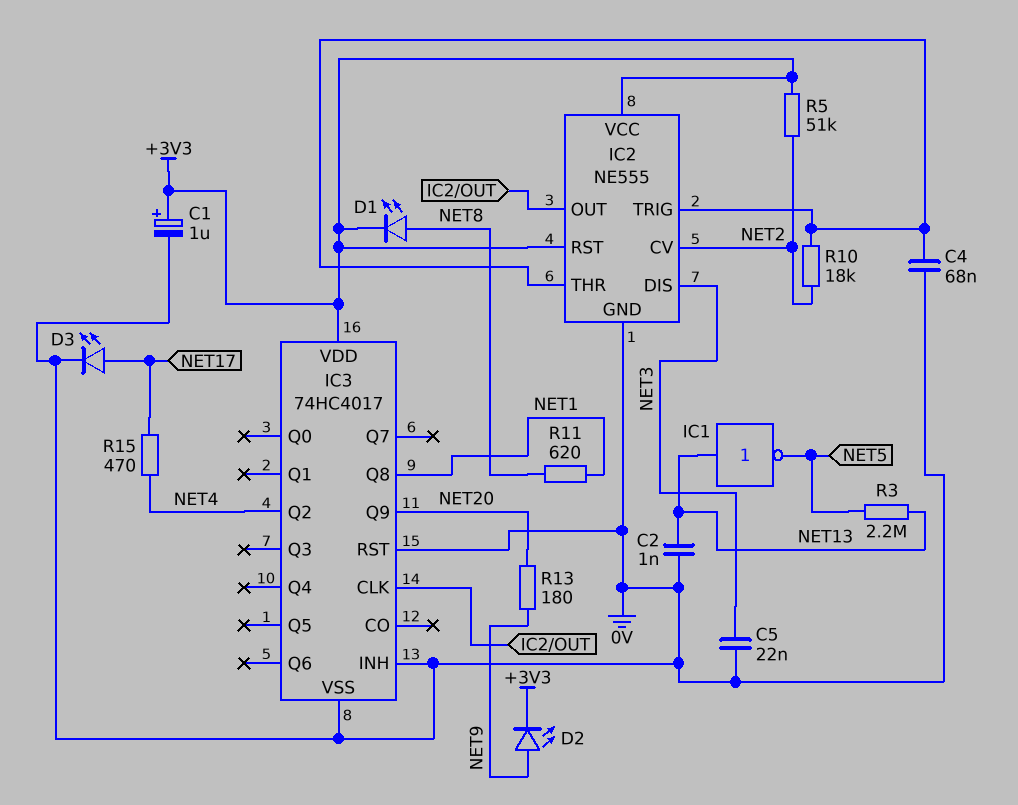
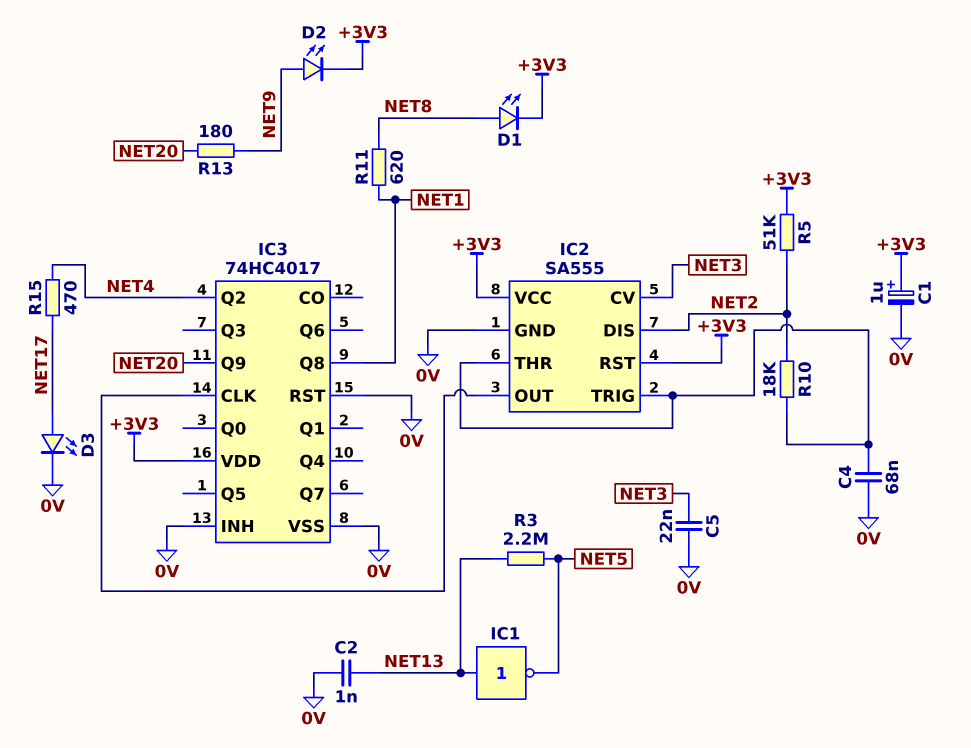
IC2: NE555 -> SA555
IC2 pin CV: NET2 -> NET3
IC2 pin DIS: NET3 -> NET2

